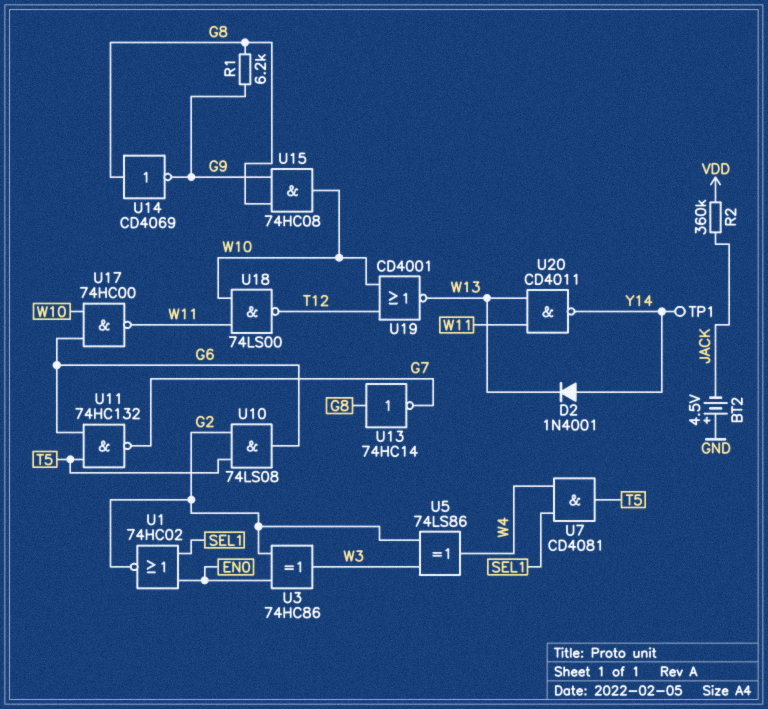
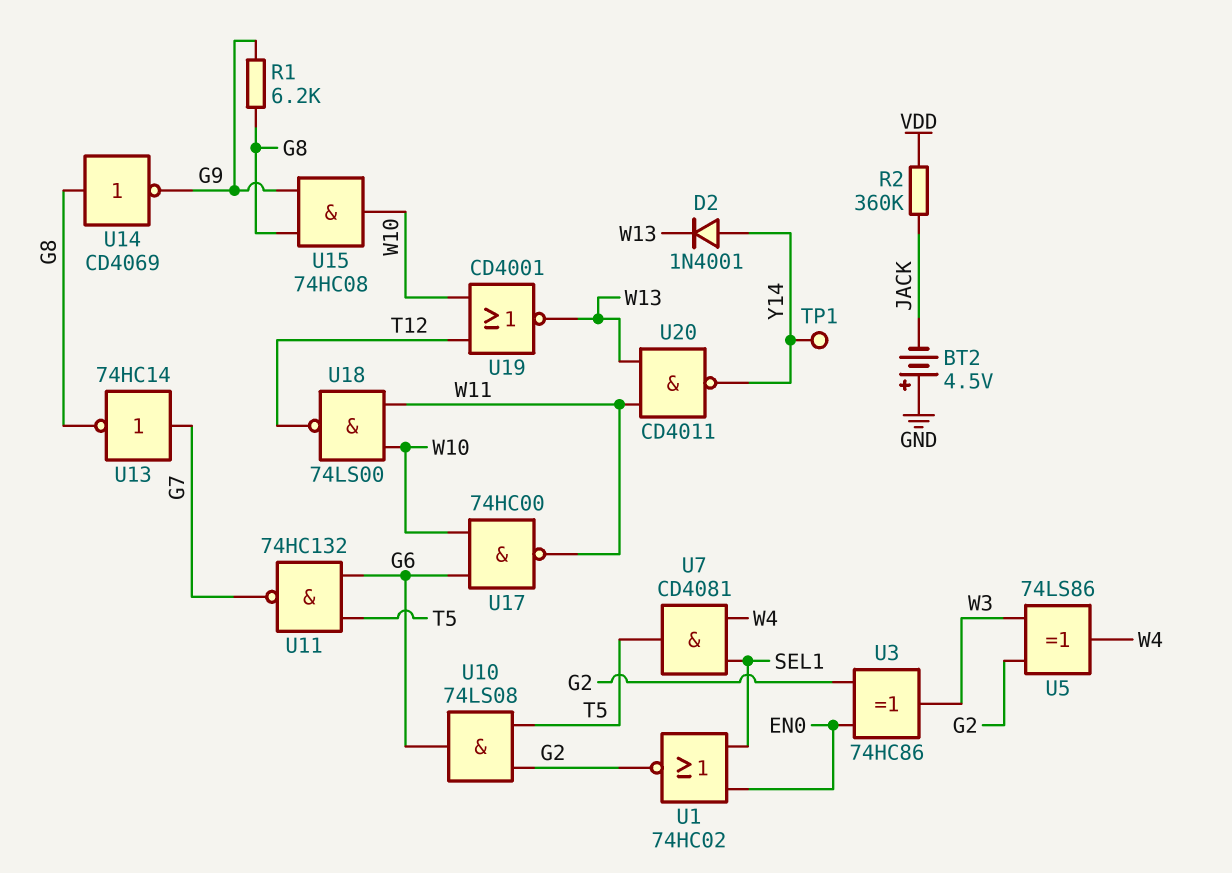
U13: NOT 74HC14 (in G8, out G7) -> NOT 74HC14 (in G7, out G8)

